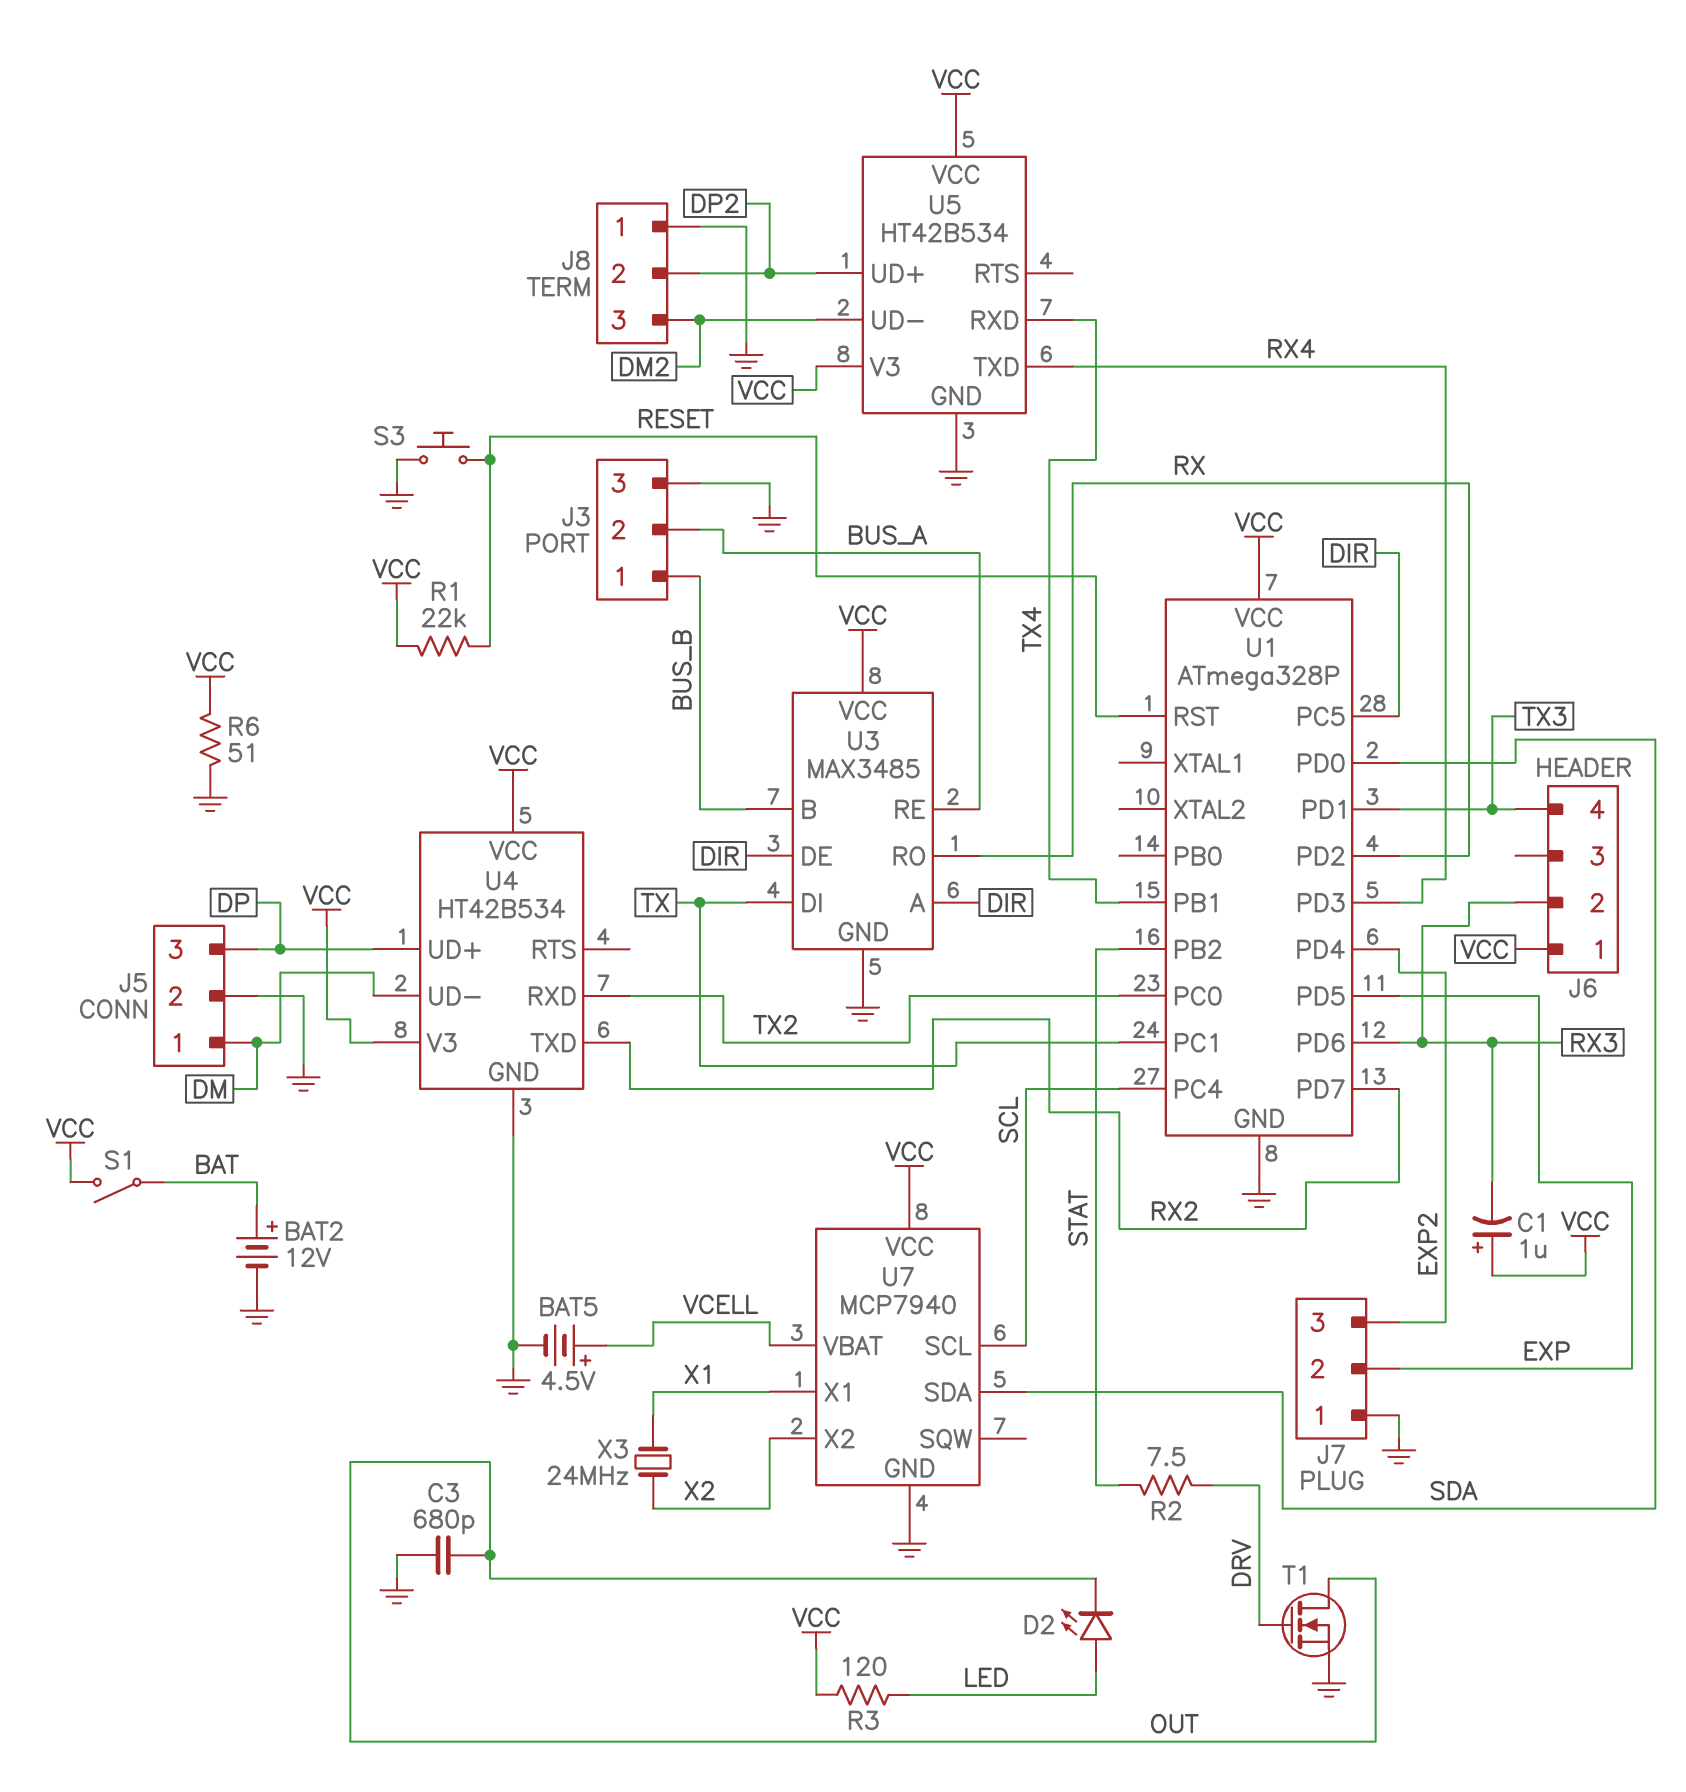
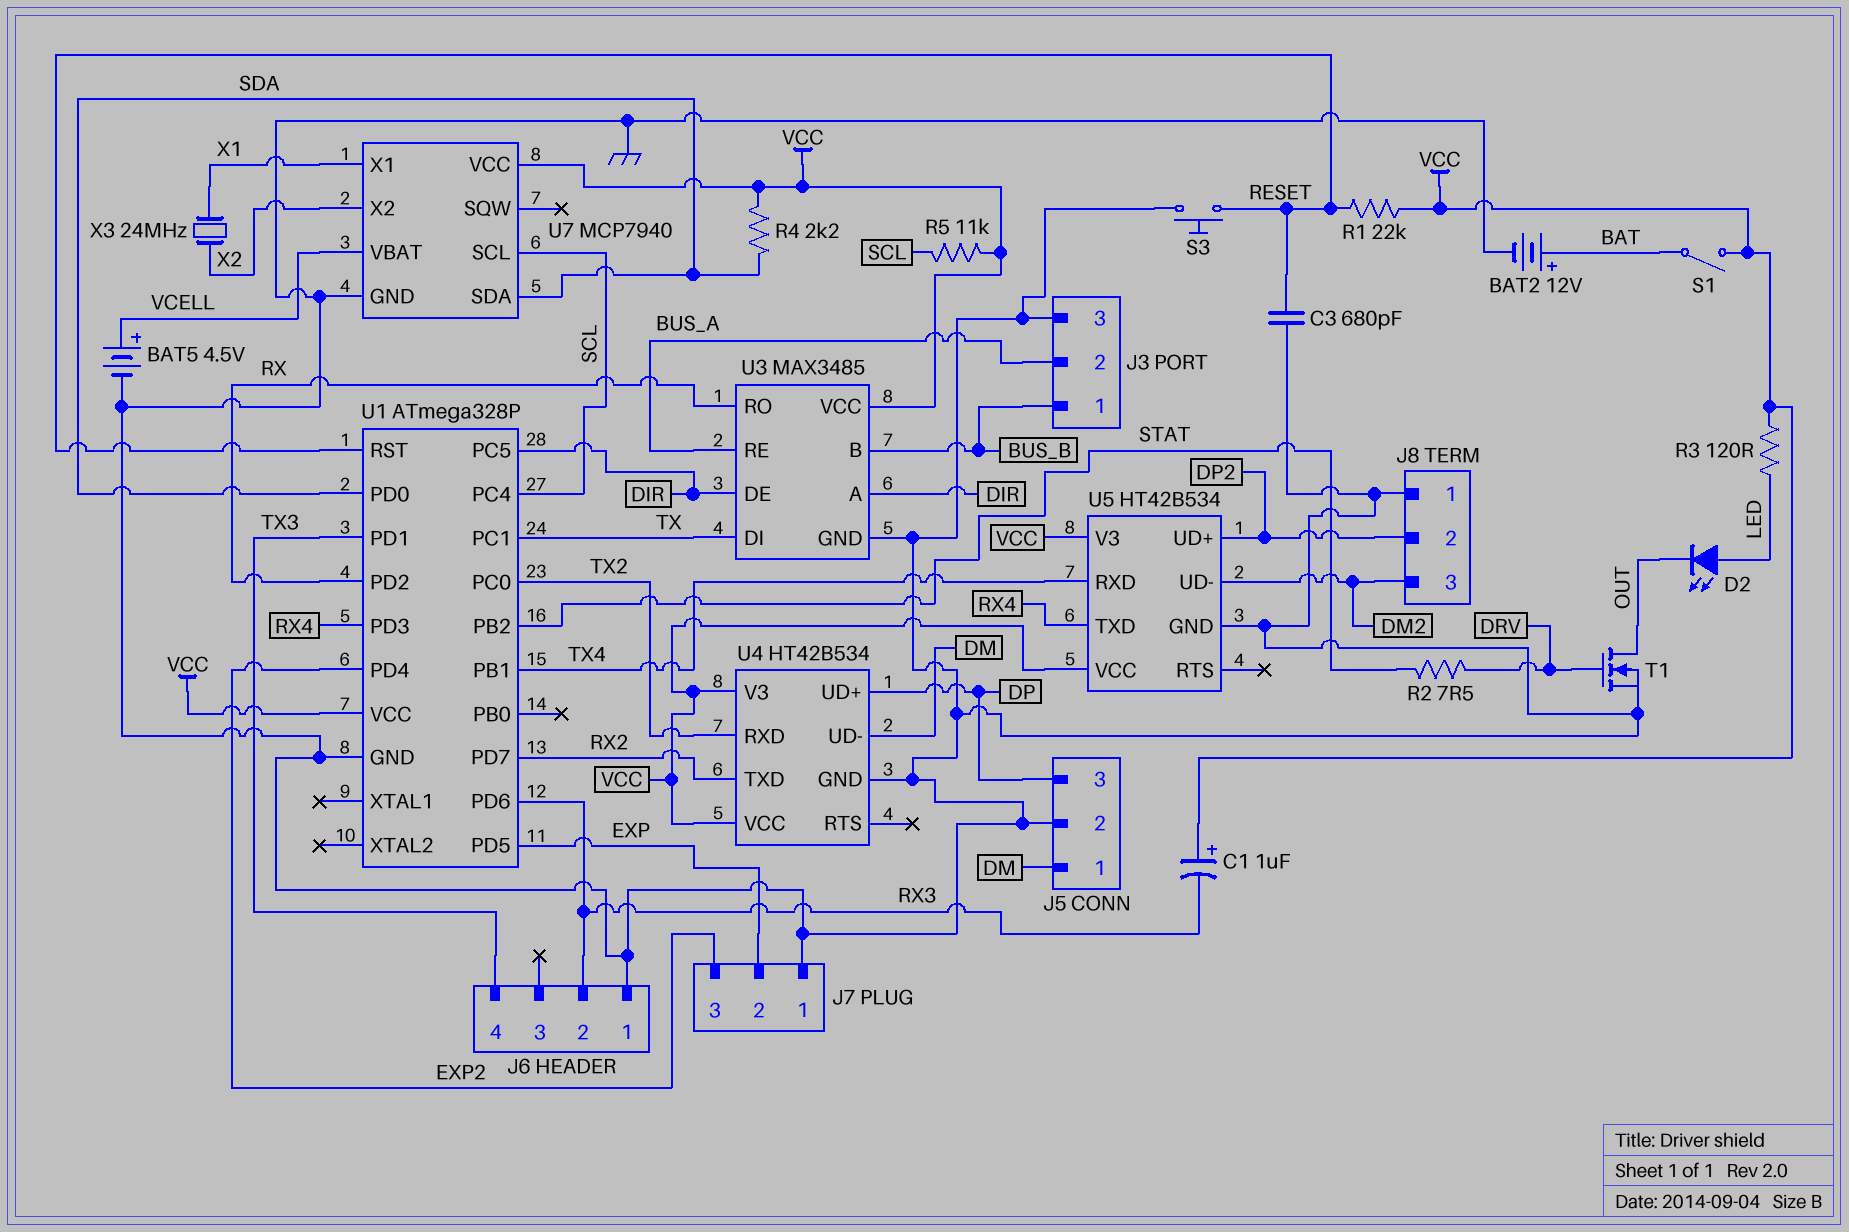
C3: 680pF (GND, OUT) -> 680pF (GND, RESET)
J6 pin 1: VCC -> GND
R4: none -> 2.2k (SDA, VCC)
R5: none -> 11k (SCL, VCC)
R6: 51 (GND, VCC) -> none

